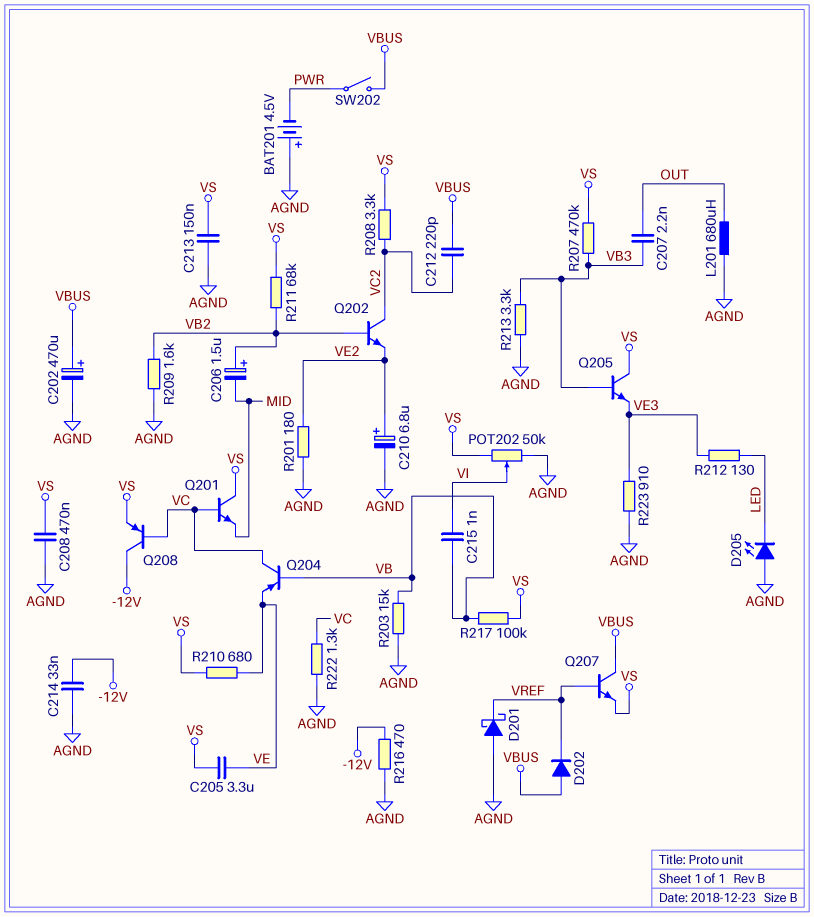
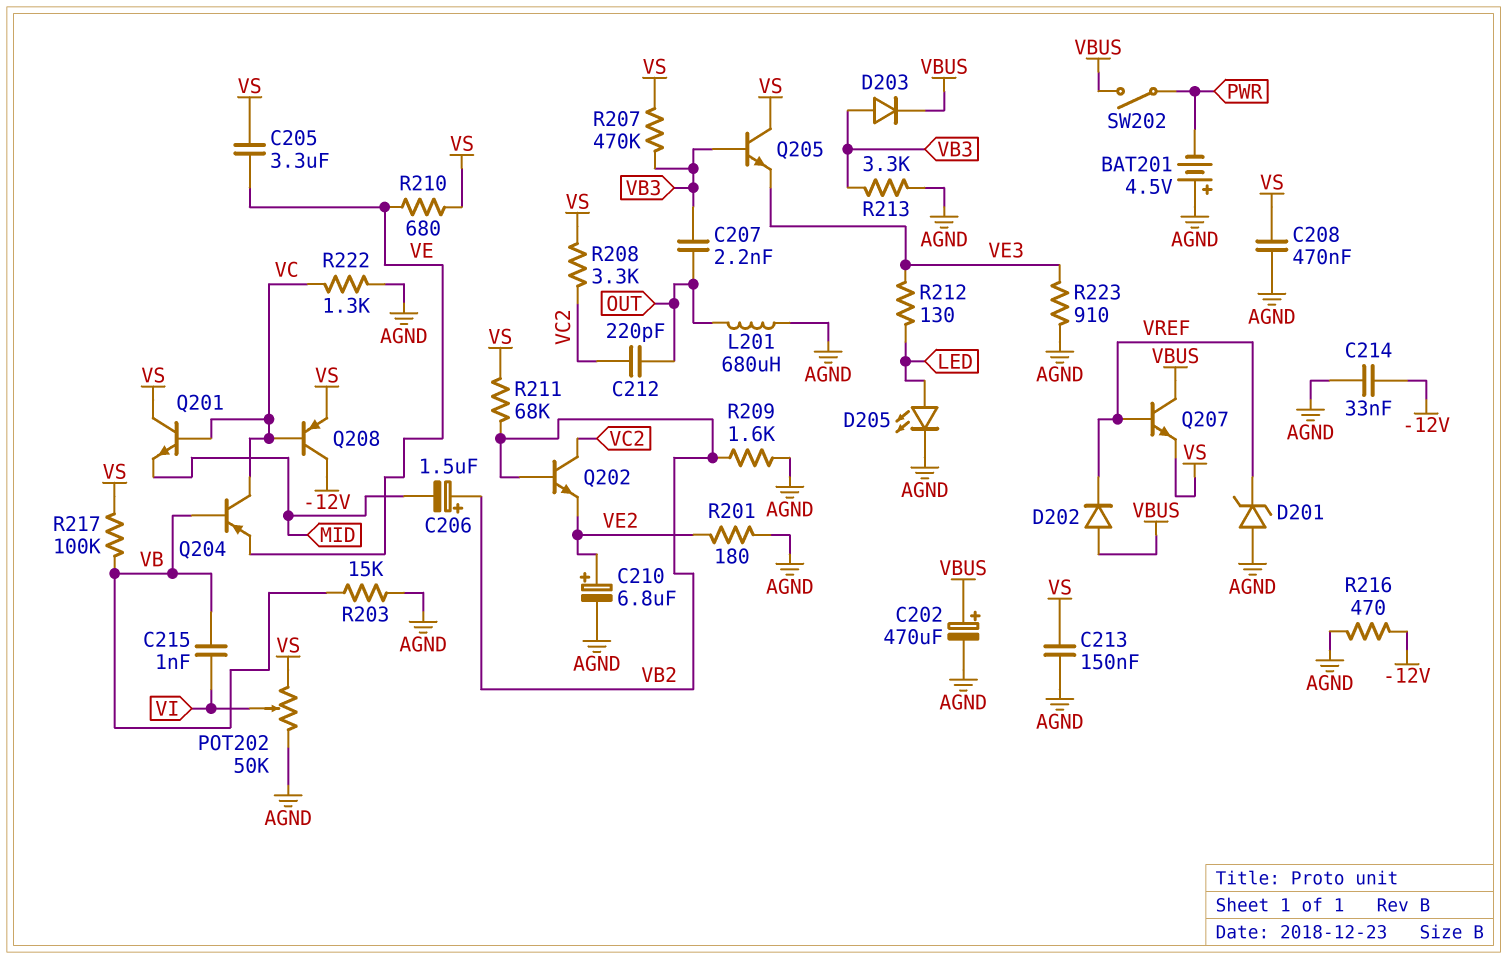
C212: 220pF (VBUS, VC2) -> 220pF (OUT, VC2)
D201: schottky (A AGND, K VREF) -> zener (A AGND, K VREF)
D203: none -> diode (A VB3, K VBUS)
D205: LED (A AGND, K LED) -> LED (A LED, K AGND)

